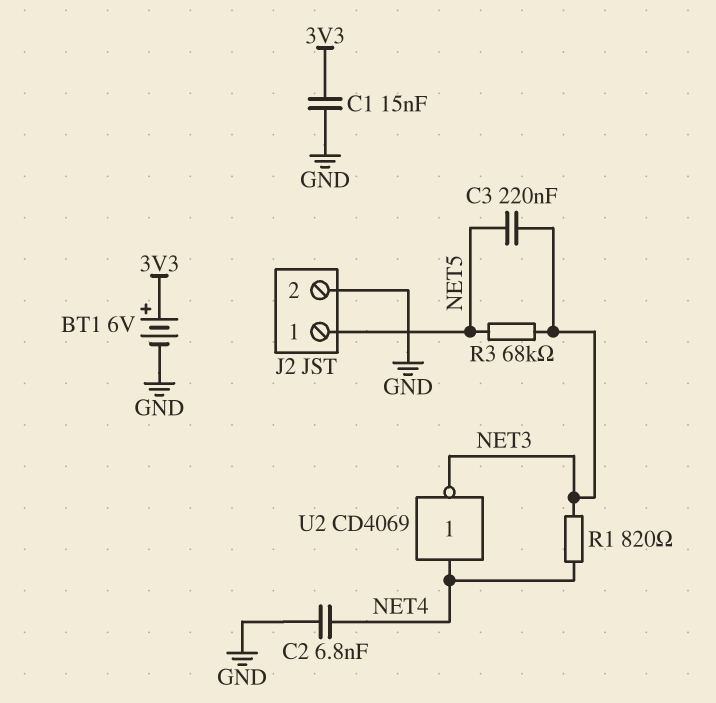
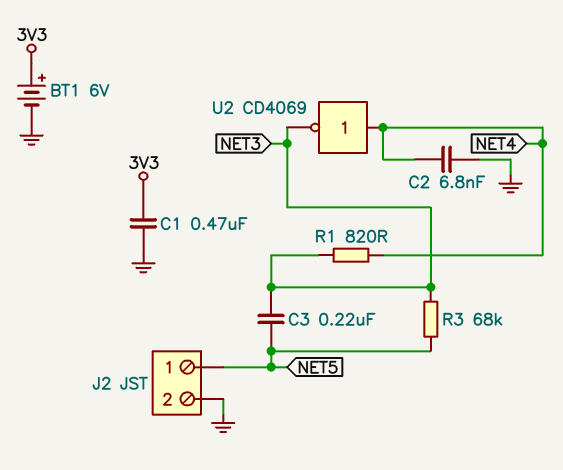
C1: 15nF (3V3, GND) -> 470nF (3V3, GND)

